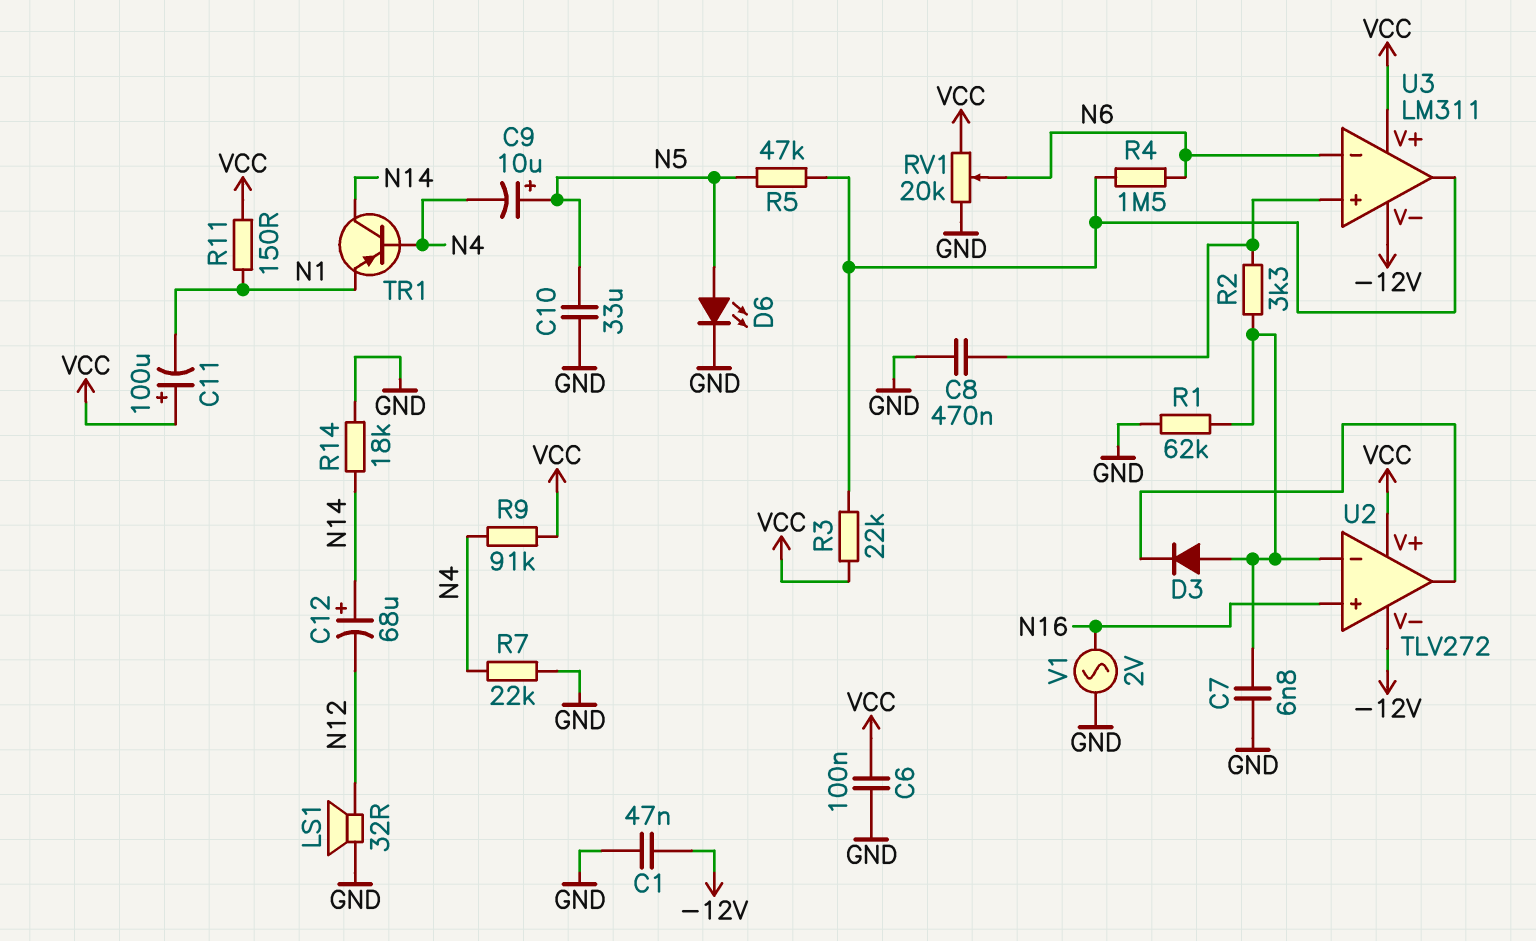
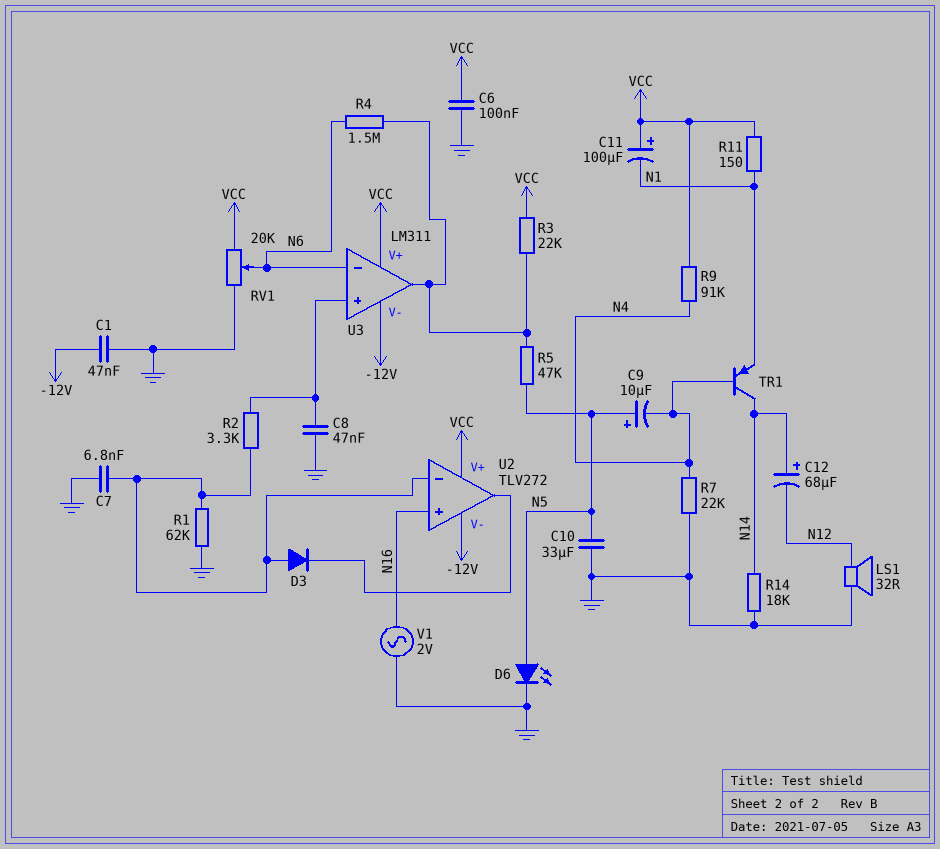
C8: 470nF (GND, U3/in+) -> 47nF (GND, U3/in+)

